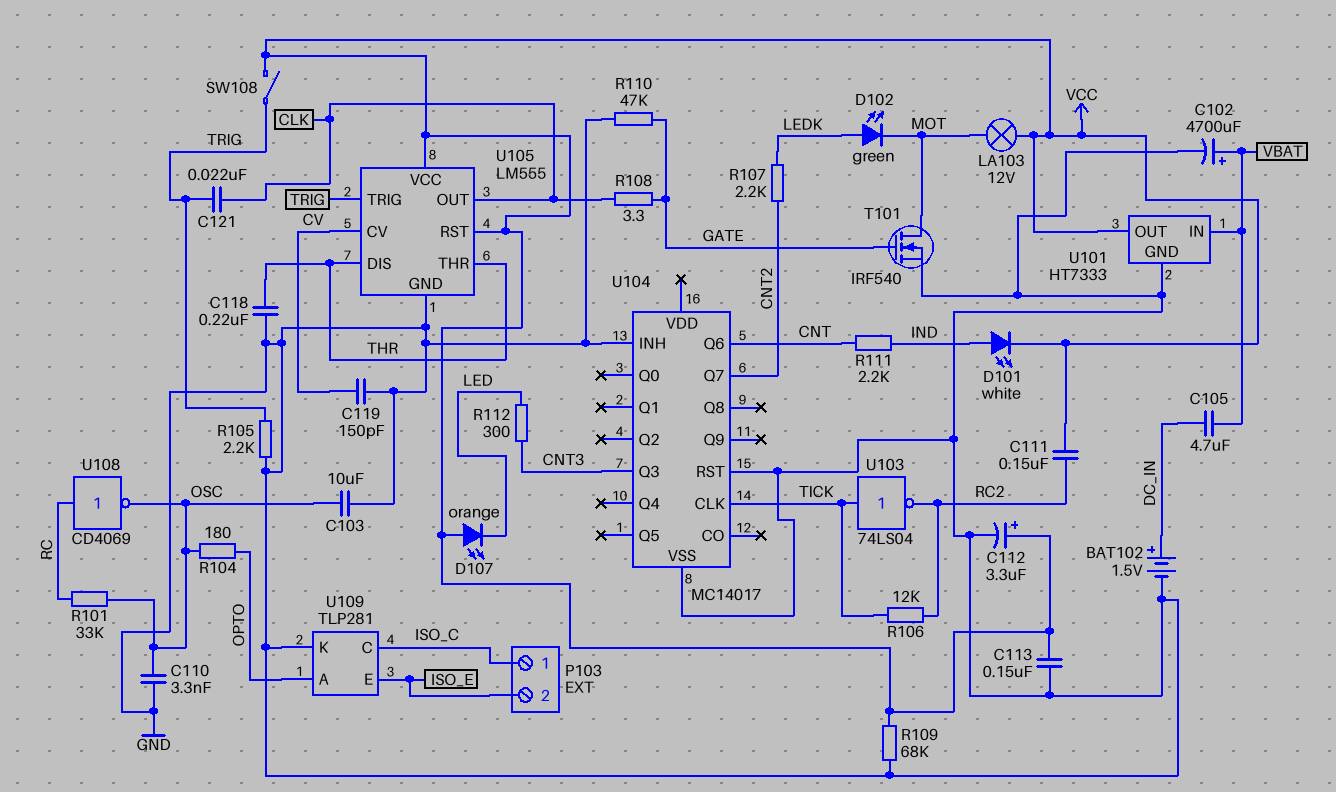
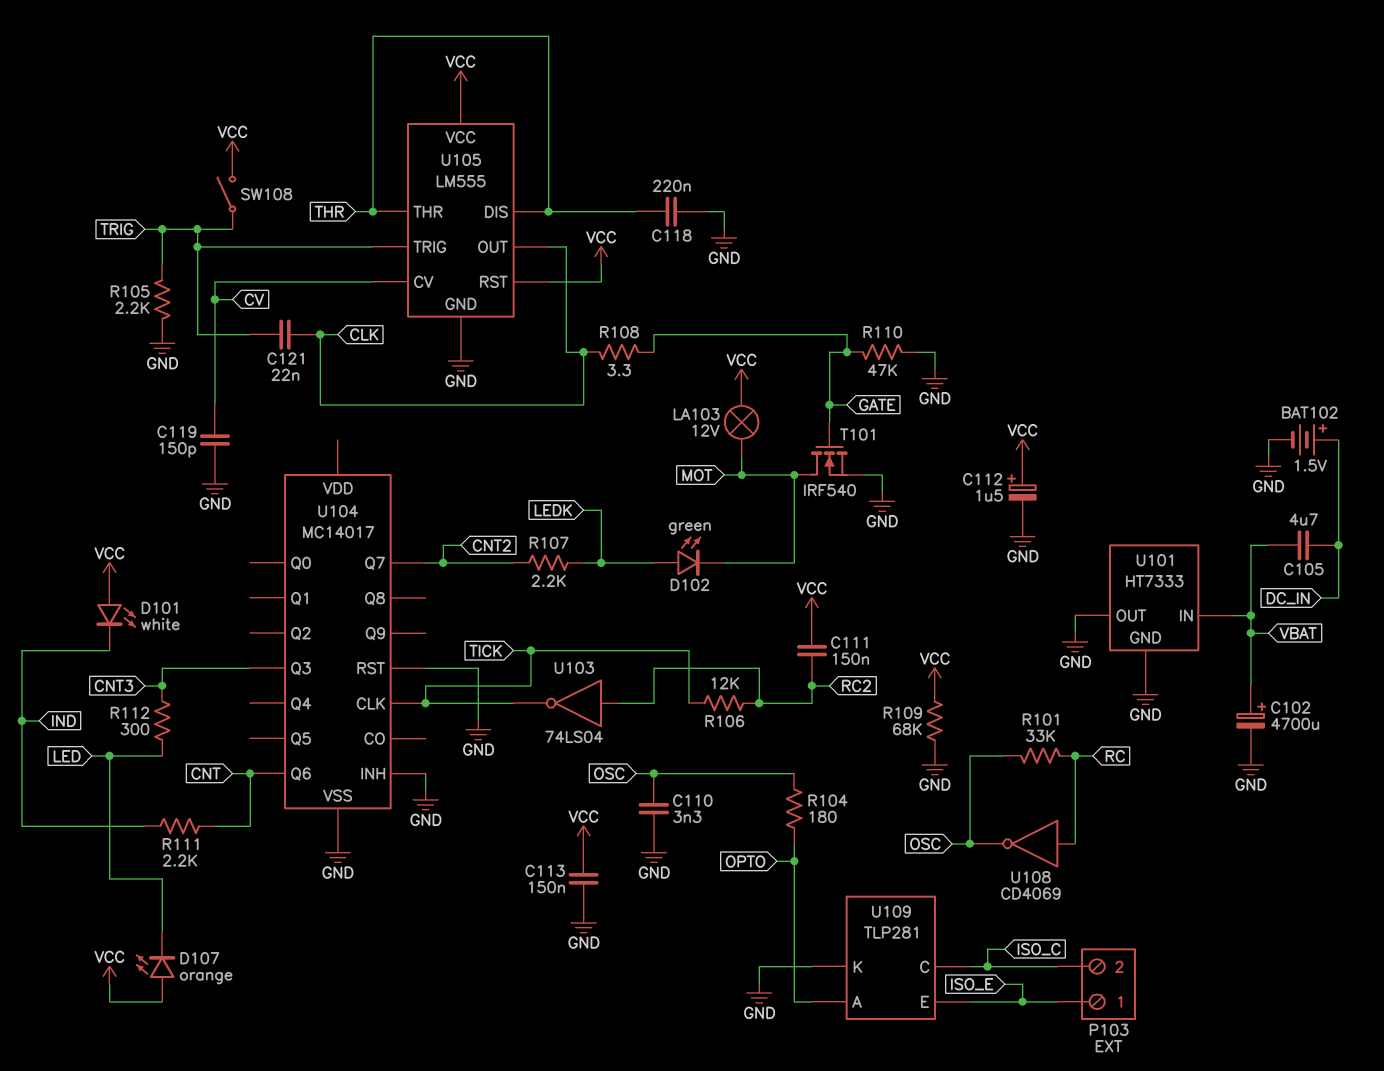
C103: 10uF (GND, OSC) -> none
C112: 3.3uF (plus VCC, minus GND) -> 1.5uF (plus VCC, minus GND)
D101: LED white (A IND, K VCC) -> LED white (A VCC, K IND)
P103 pin 1: ISO_C -> ISO_E
P103 pin 2: ISO_E -> ISO_C
U101 pin OUT: VCC -> GND
U103: NOT 74LS04 (in TICK, out RC2) -> NOT 74LS04 (in RC2, out TICK)

